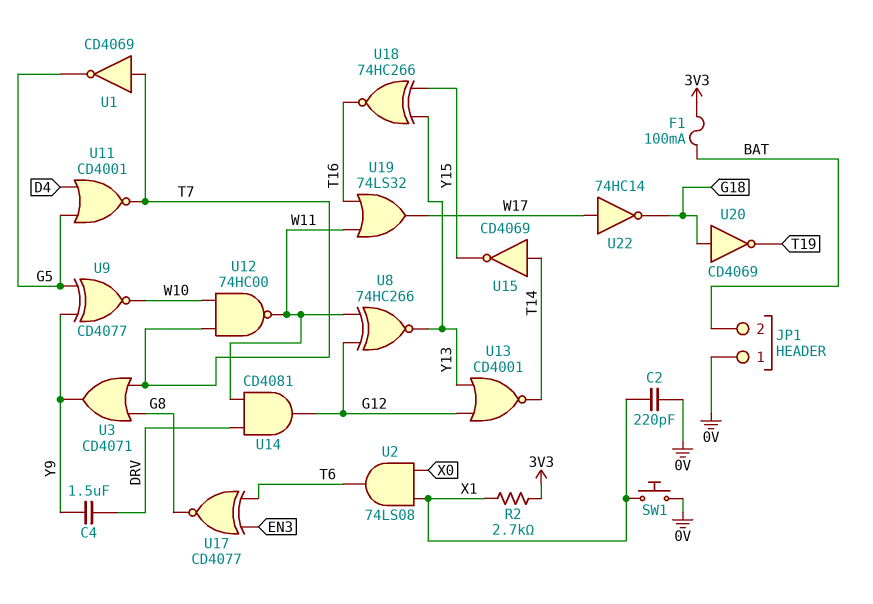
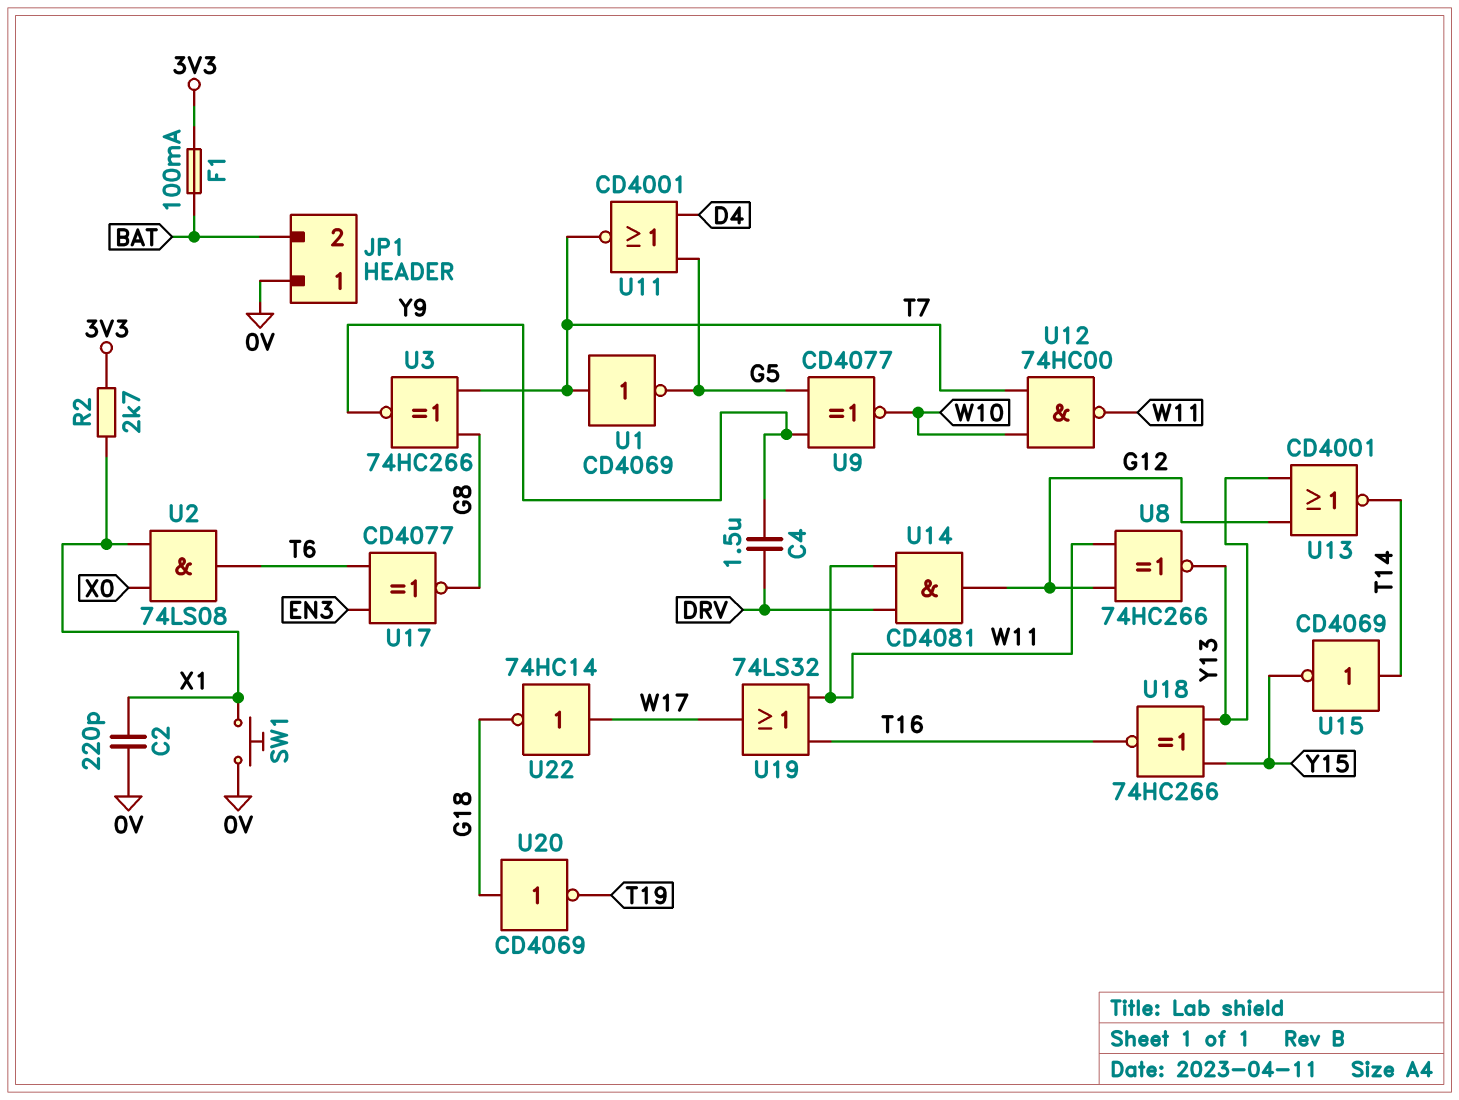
U3: OR CD4071 (in G8, in T7, out Y9) -> XNOR 74HC266 (in G8, in T7, out Y9)

